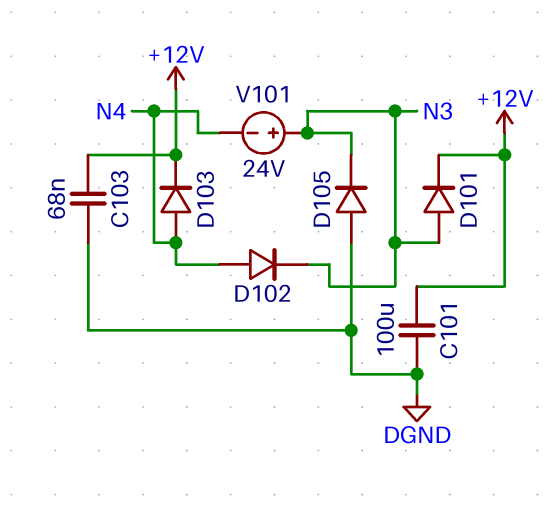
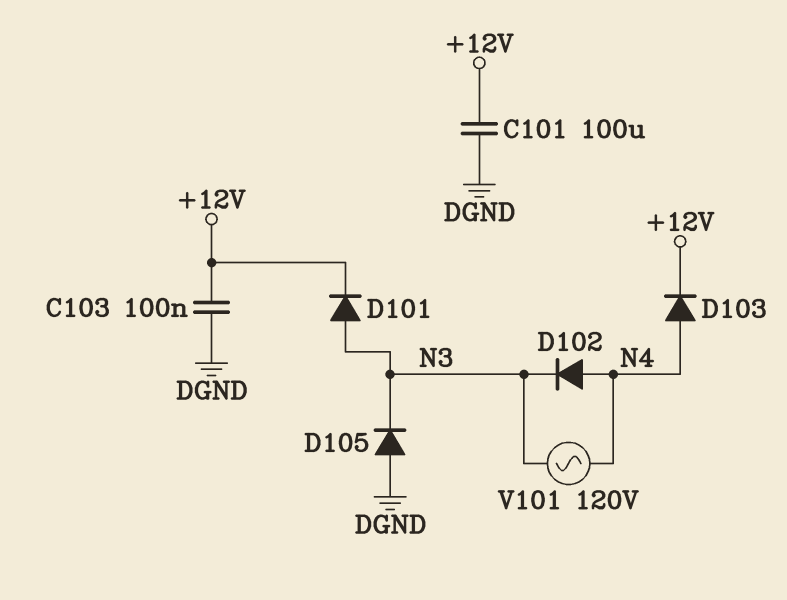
C103: 68nF (+12V, DGND) -> 100nF (+12V, DGND)
V101: 24V (plus N3, minus N4) -> AC 120V (N3, N4)

